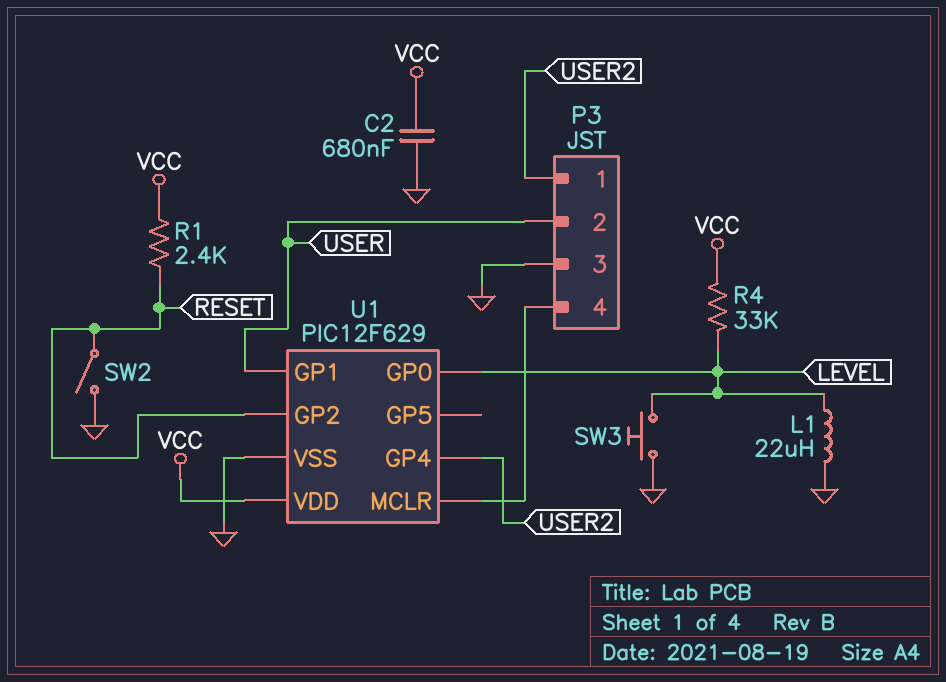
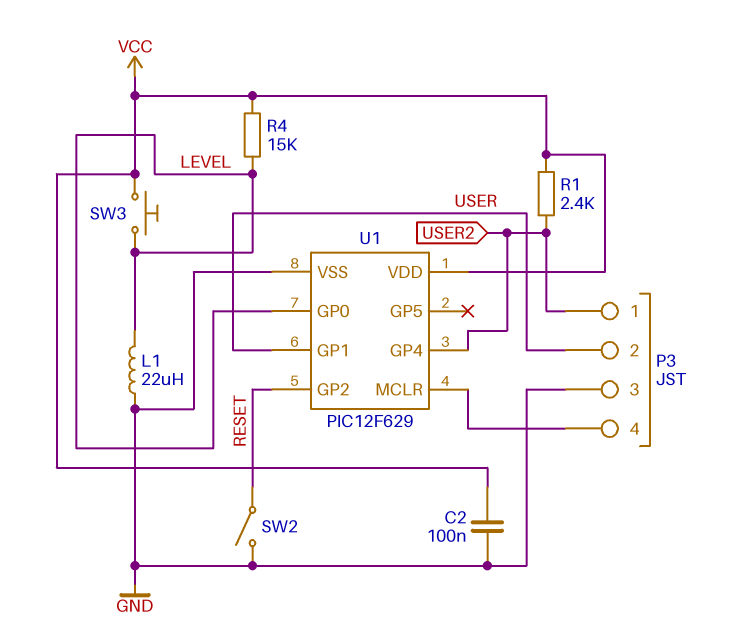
C2: 680nF (GND, VCC) -> 100nF (GND, VCC)
R1: 2.4k (RESET, VCC) -> 2.4k (USER2, VCC)
R4: 33k (LEVEL, VCC) -> 15k (LEVEL, VCC)
SW3: button (GND, LEVEL) -> button (LEVEL, VCC)

